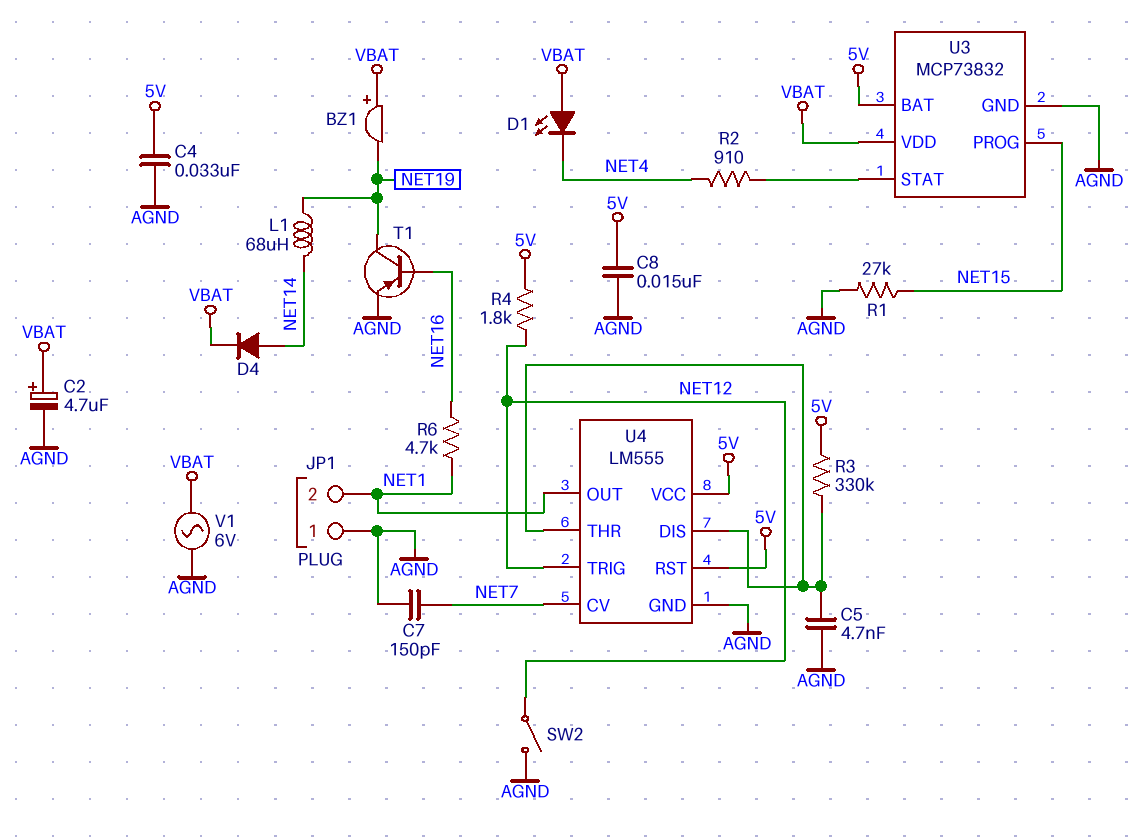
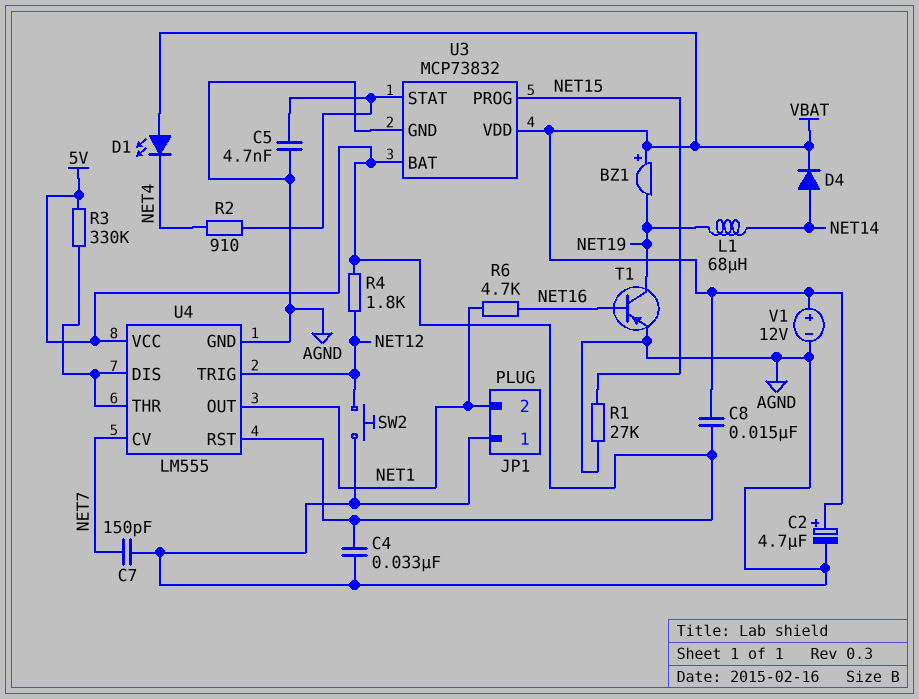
C5: 4.7nF (AGND, U4/DIS) -> 4.7nF (AGND, U3/STAT)
C8: 15nF (5V, AGND) -> 15nF (5V, VBAT)
SW2: switch (AGND, NET12) -> button (AGND, NET12)
V1: AC 6V (AGND, VBAT) -> 12V (plus VBAT, minus AGND)

